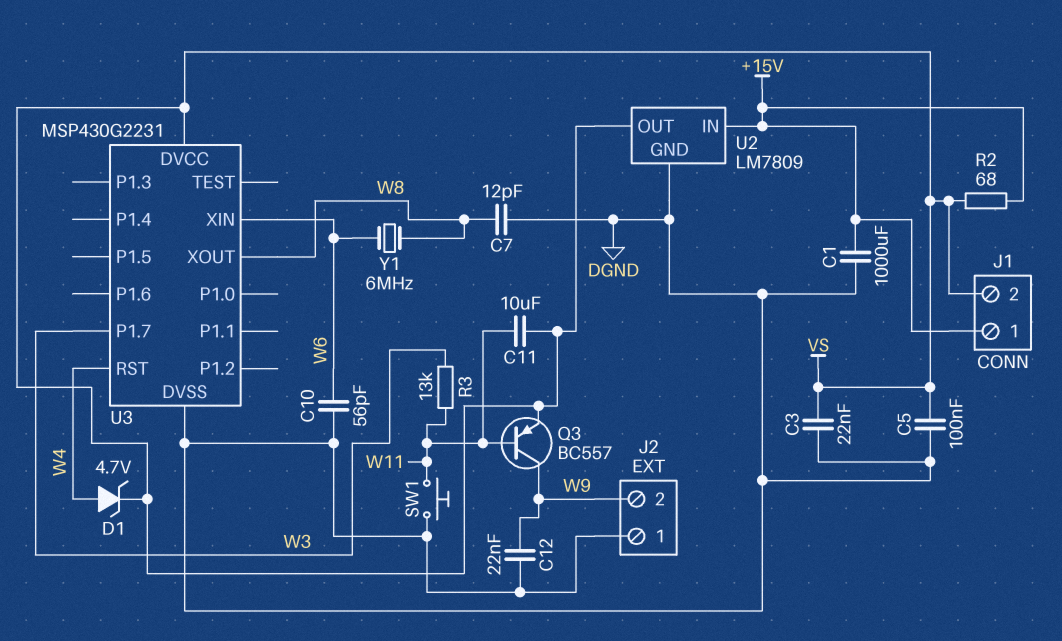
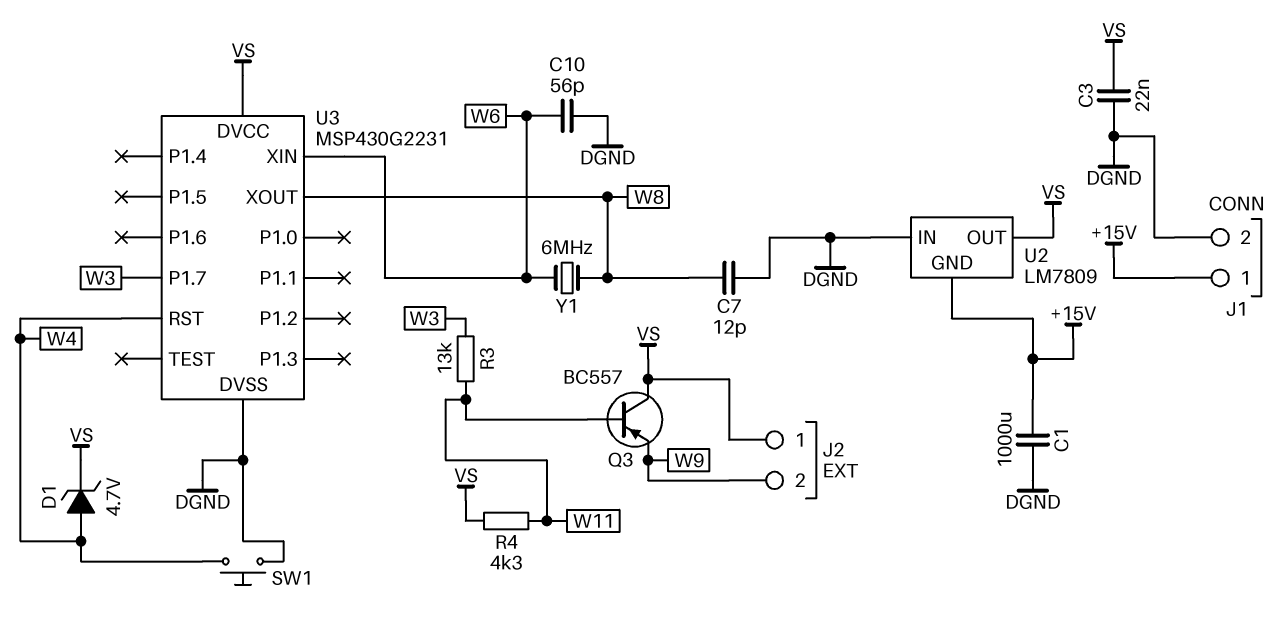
C5: 100nF (DGND, VS) -> none
C11: 10uF (VS, W11) -> none
C12: 22nF (DGND, W9) -> none
J1 pin 2: VS -> DGND
J2 pin 1: DGND -> VS
Q3: PNP BC557 (B W11, C W9, E VS) -> PNP BC557 (B W11, C VS, E W9)
R2: 68 (+15V, VS) -> none
R4: none -> 4.3k (VS, W11)
SW1: button (DGND, W11) -> button (DGND, W4)
U2 pin GND: DGND -> +15V
U2 pin IN: +15V -> DGND

